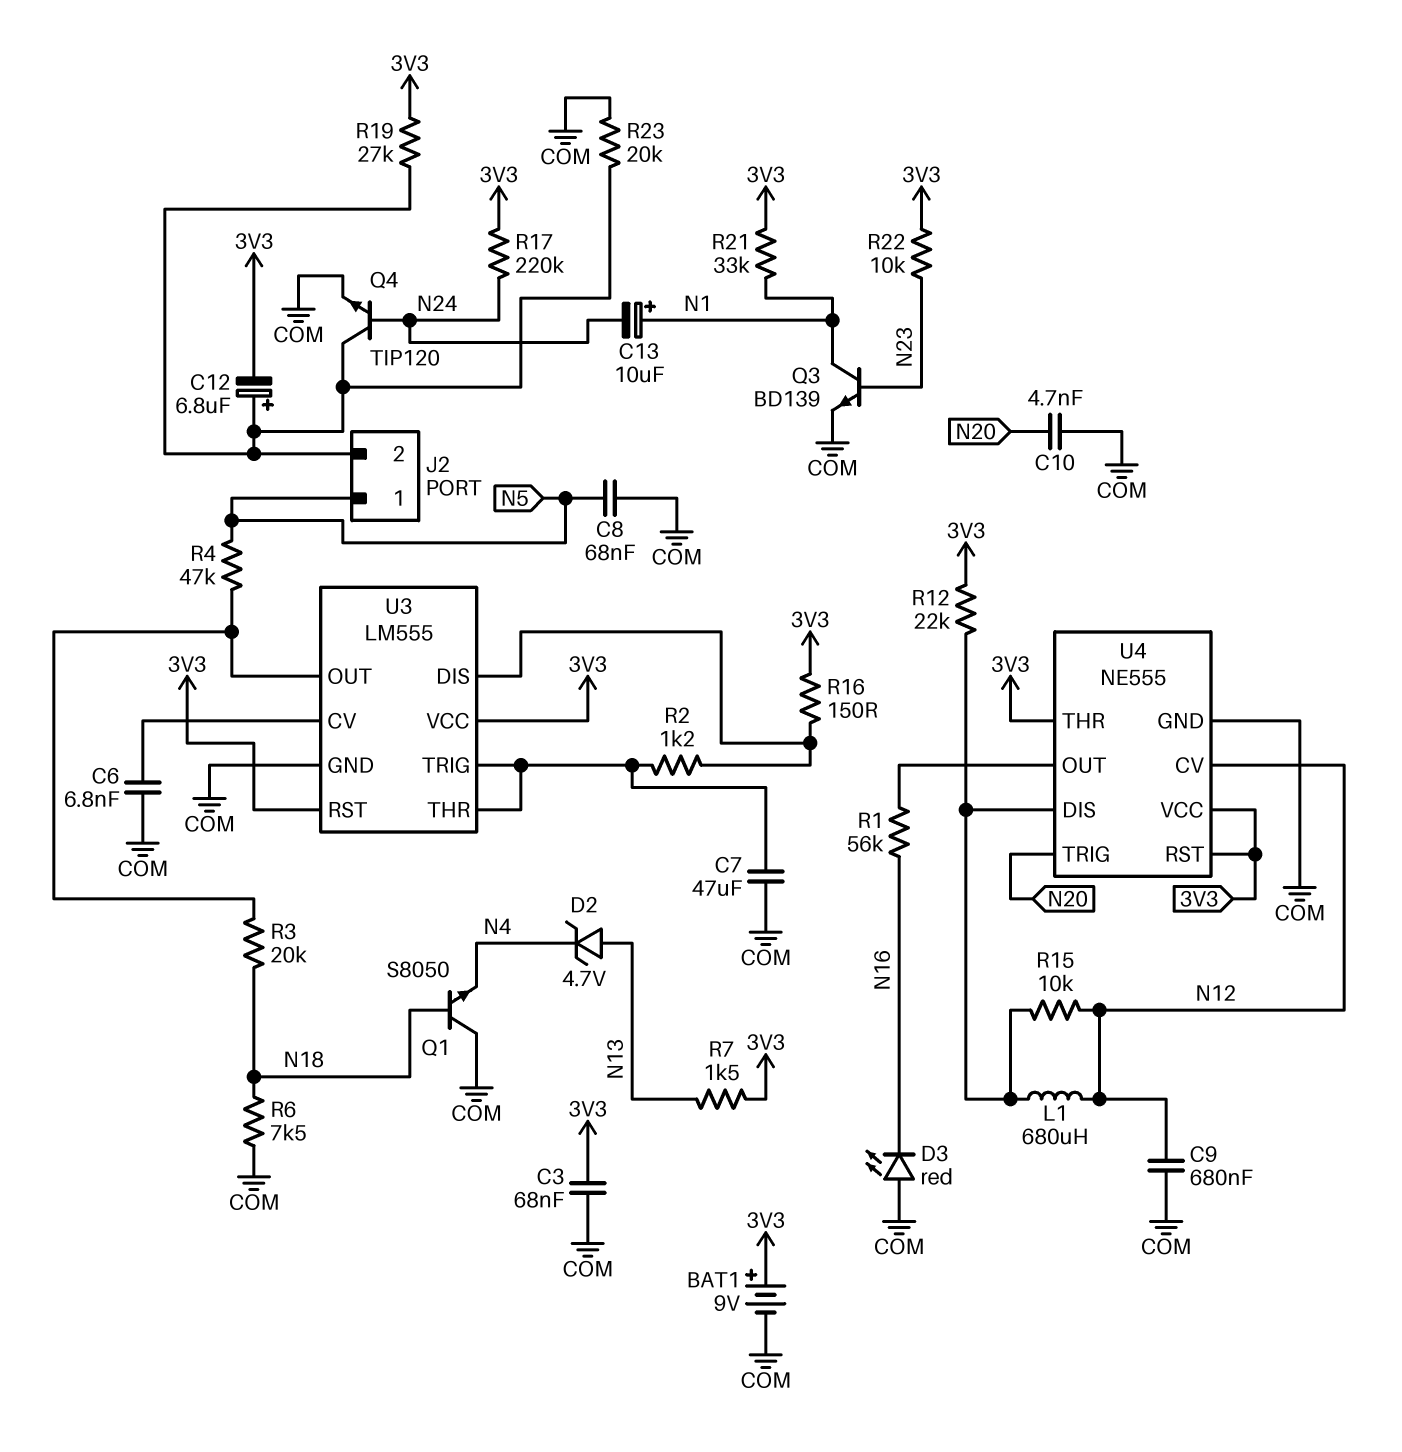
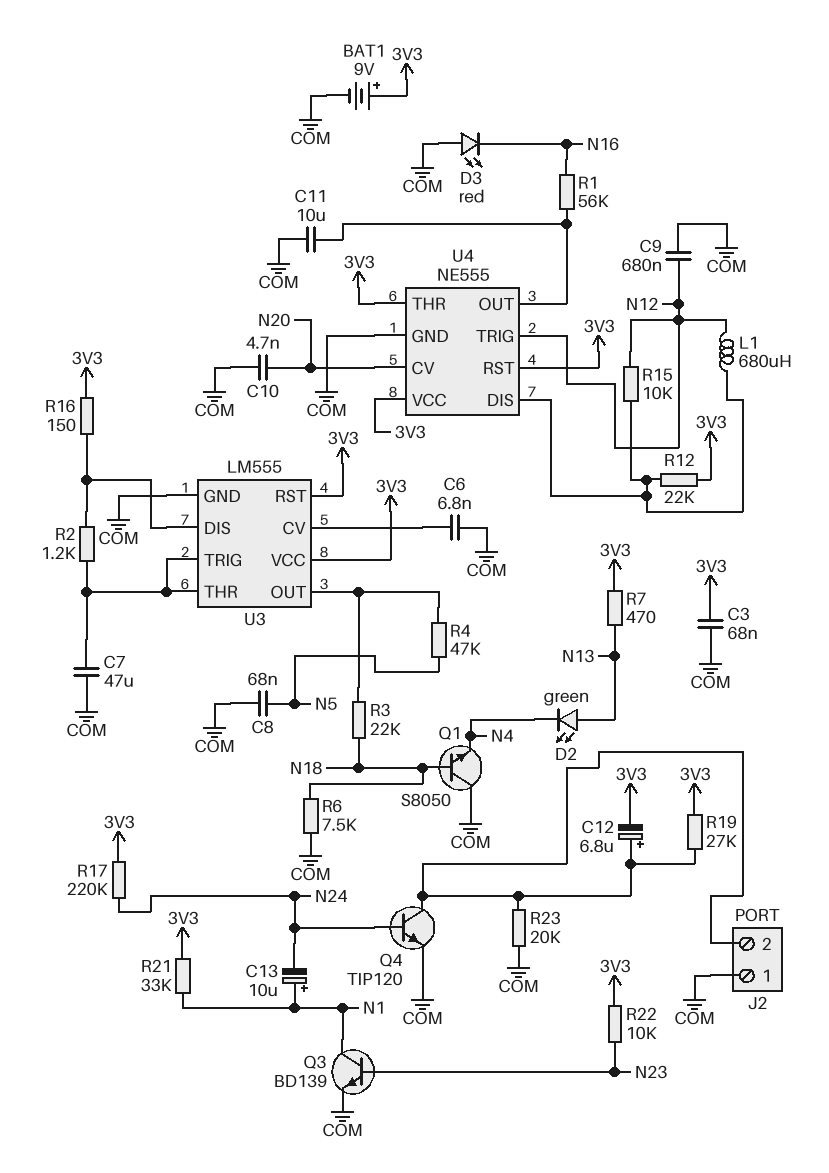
C11: none -> 10uF (COM, U4/OUT)
D2: zener 4.7V (A N13, K N4) -> LED green (A N13, K N4)
J2 pin 1: N5 -> COM
R3: 20k (N18, U3/OUT) -> 22k (N18, U3/OUT)
R7: 1.5k (3V3, N13) -> 470 (3V3, N13)
U4 pin CV: N12 -> N20
U4 pin TRIG: N20 -> N12

